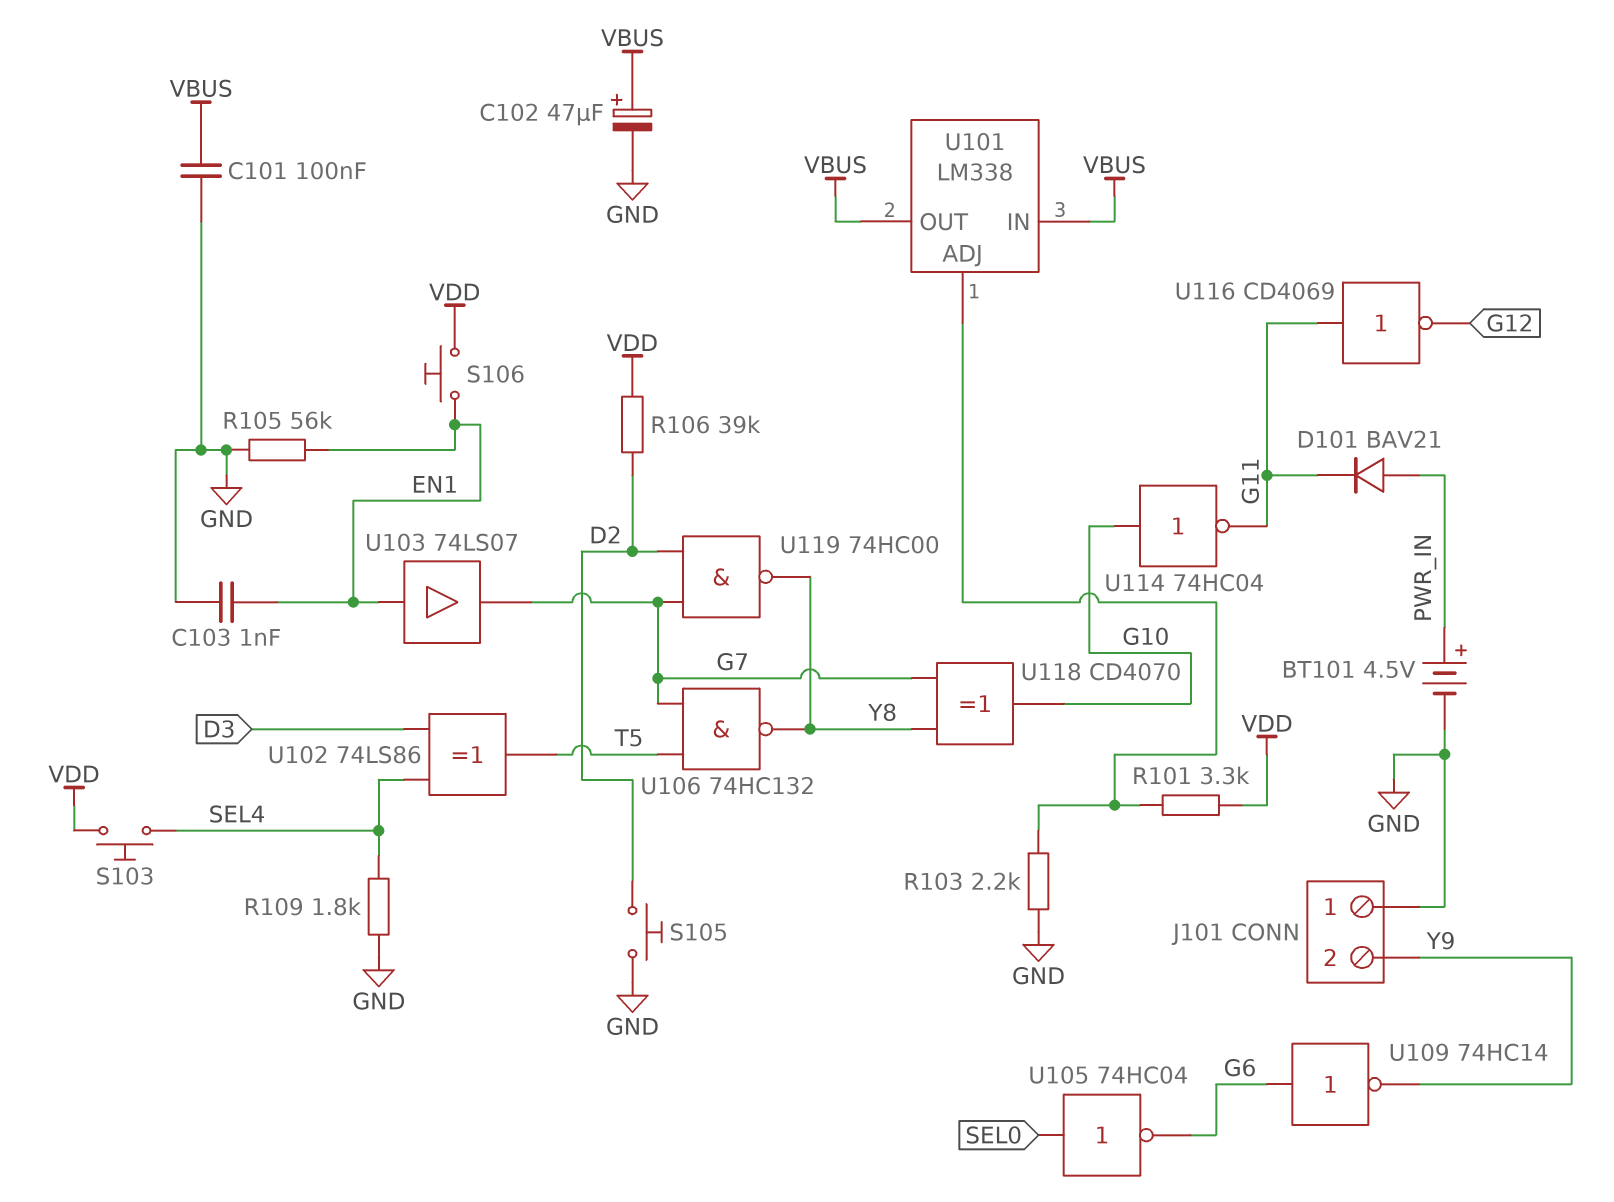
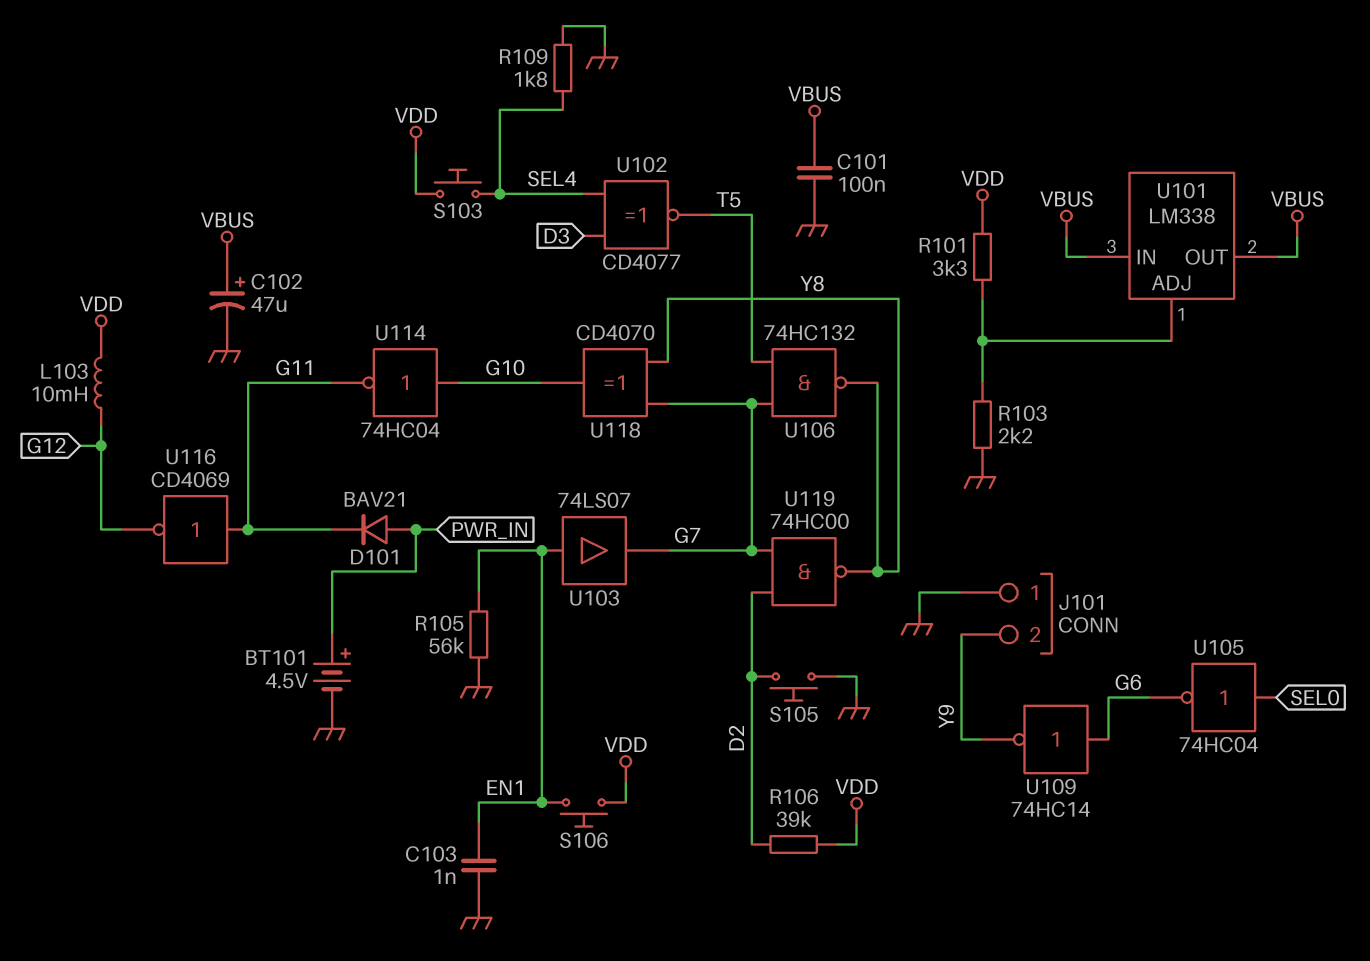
L103: none -> 10mH (G12, VDD)
U102: XOR 74LS86 (in D3, in SEL4, out T5) -> XNOR CD4077 (in D3, in SEL4, out T5)

